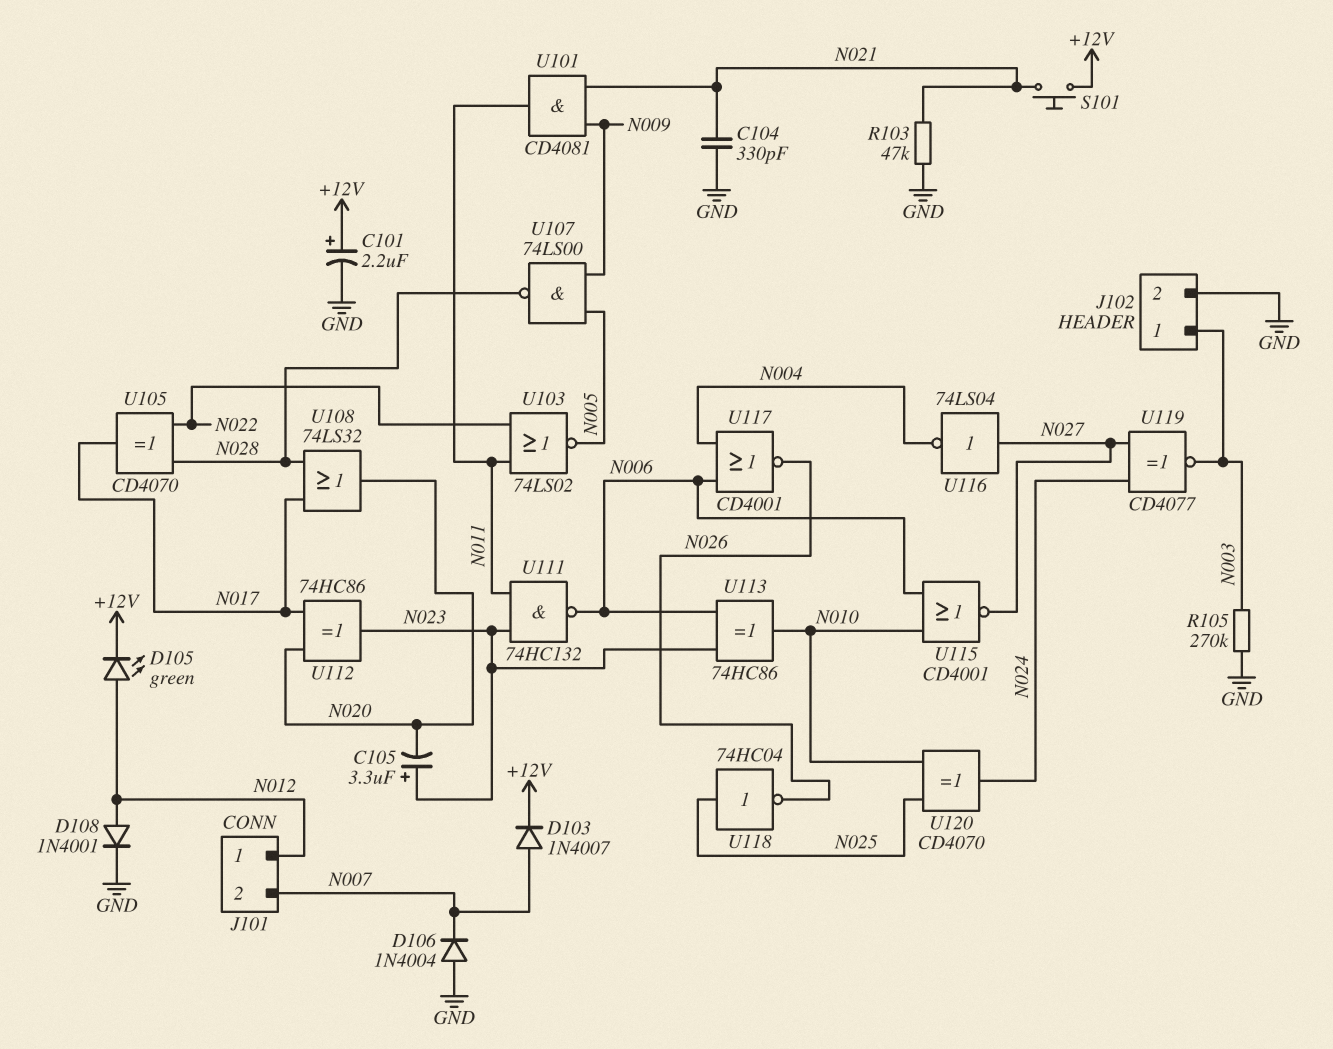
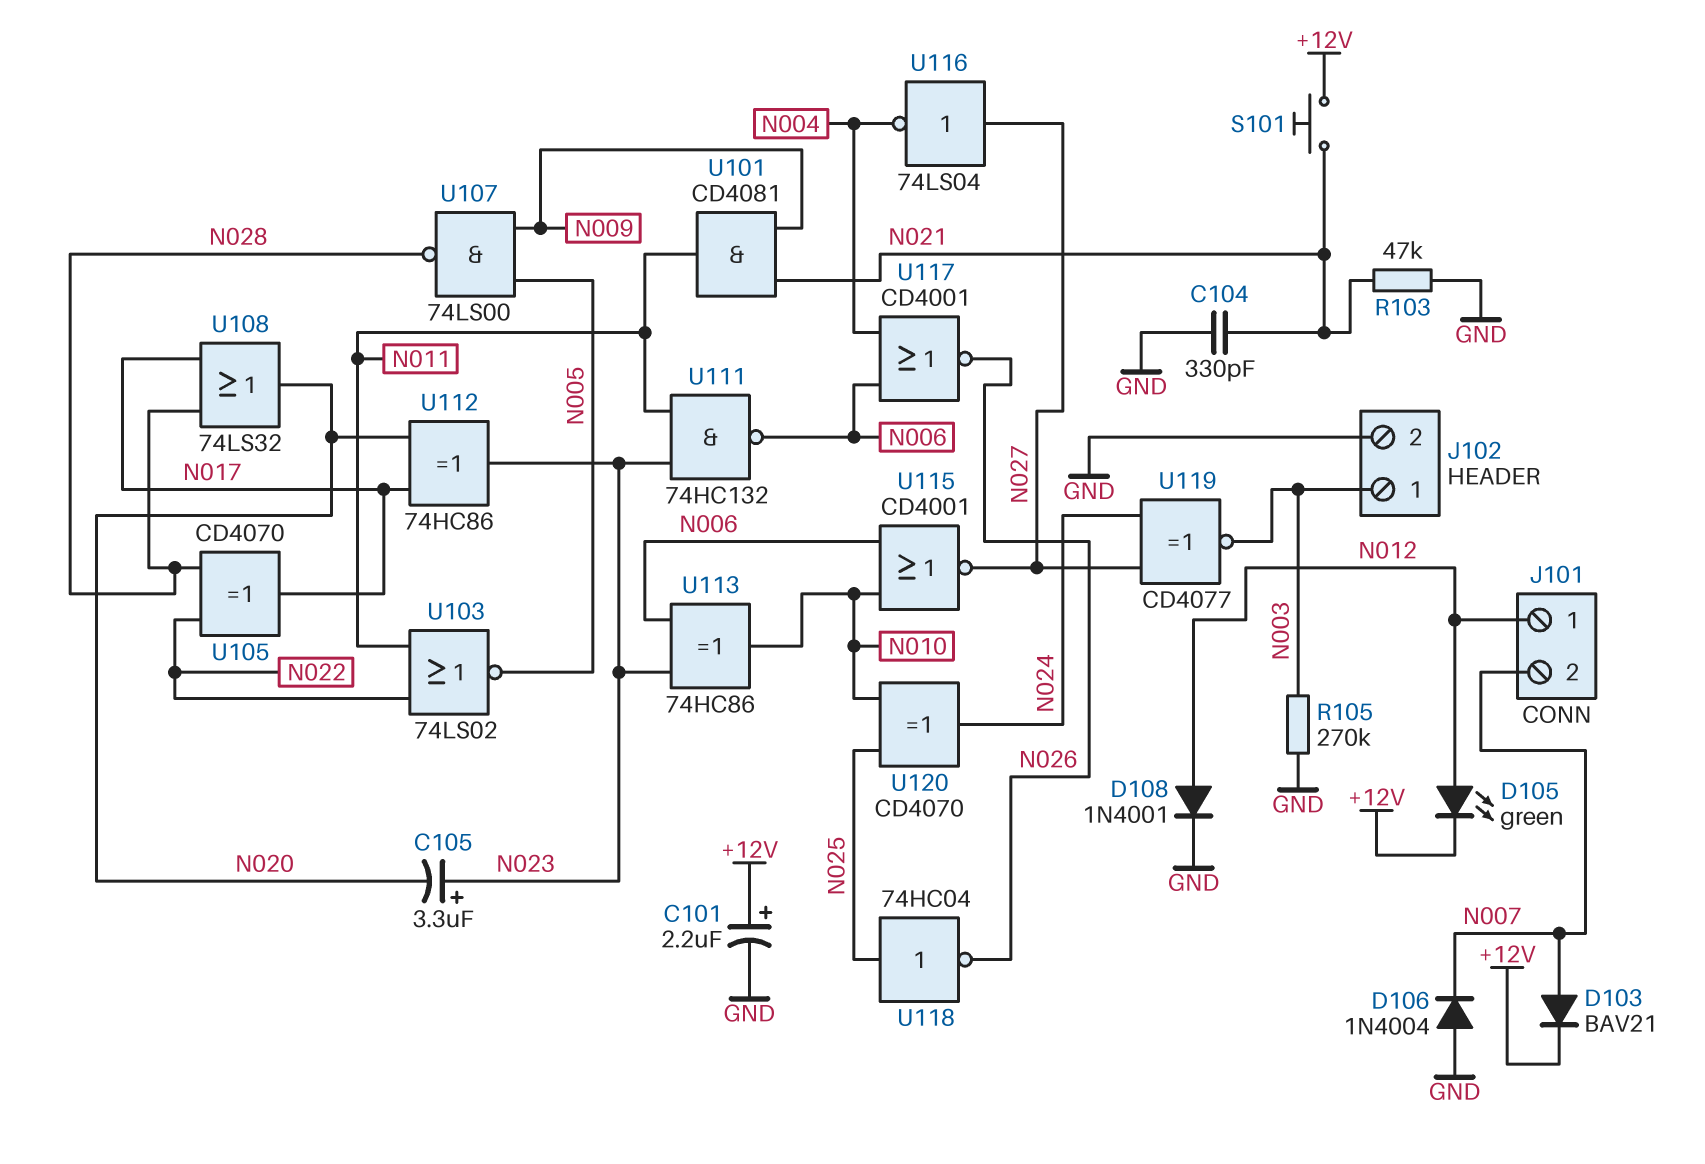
D103: diode 1N4007 (A N007, K +12V) -> diode BAV21 (A N007, K +12V)

